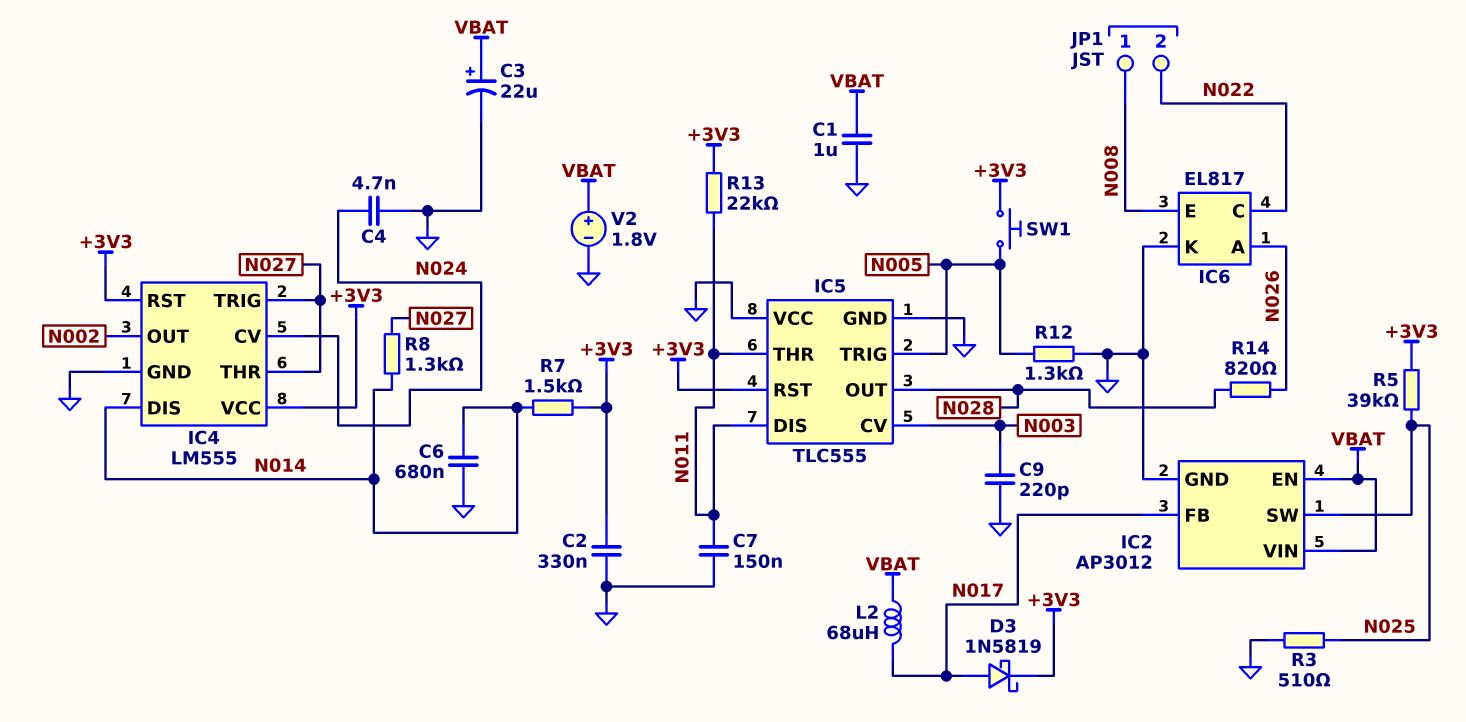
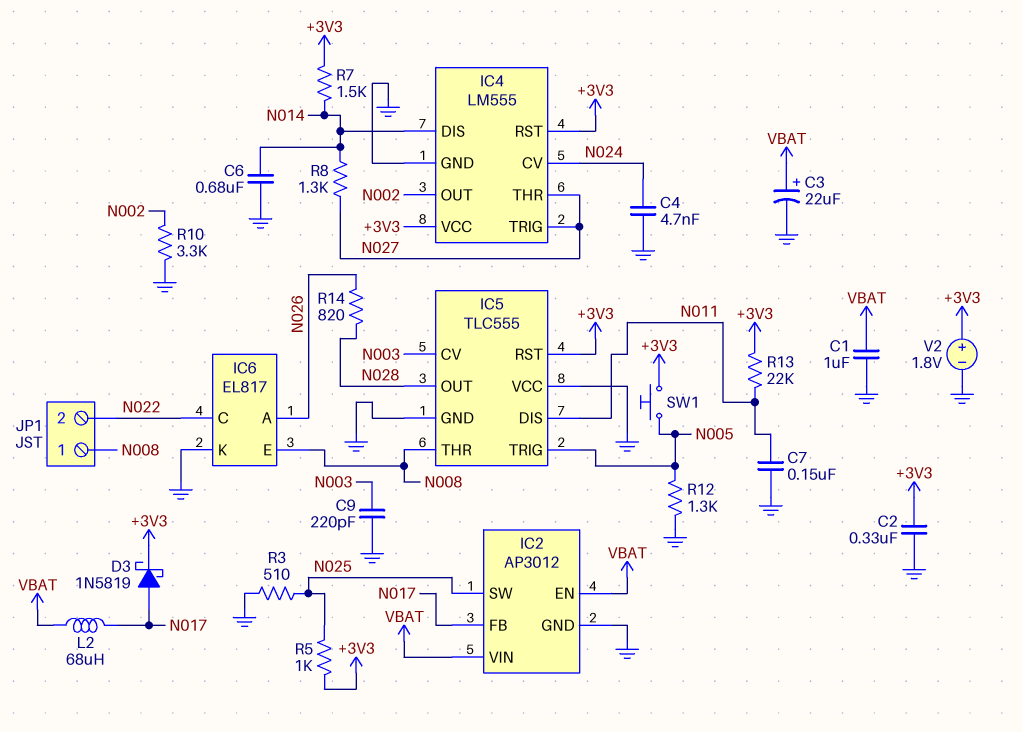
IC5 pin THR: N011 -> N008
R5: 39k (+3V3, N025) -> 1k (+3V3, N025)
R10: none -> 3.3k (GND, N002)
V2: 1.8V (plus VBAT, minus GND) -> 1.8V (plus +3V3, minus GND)

